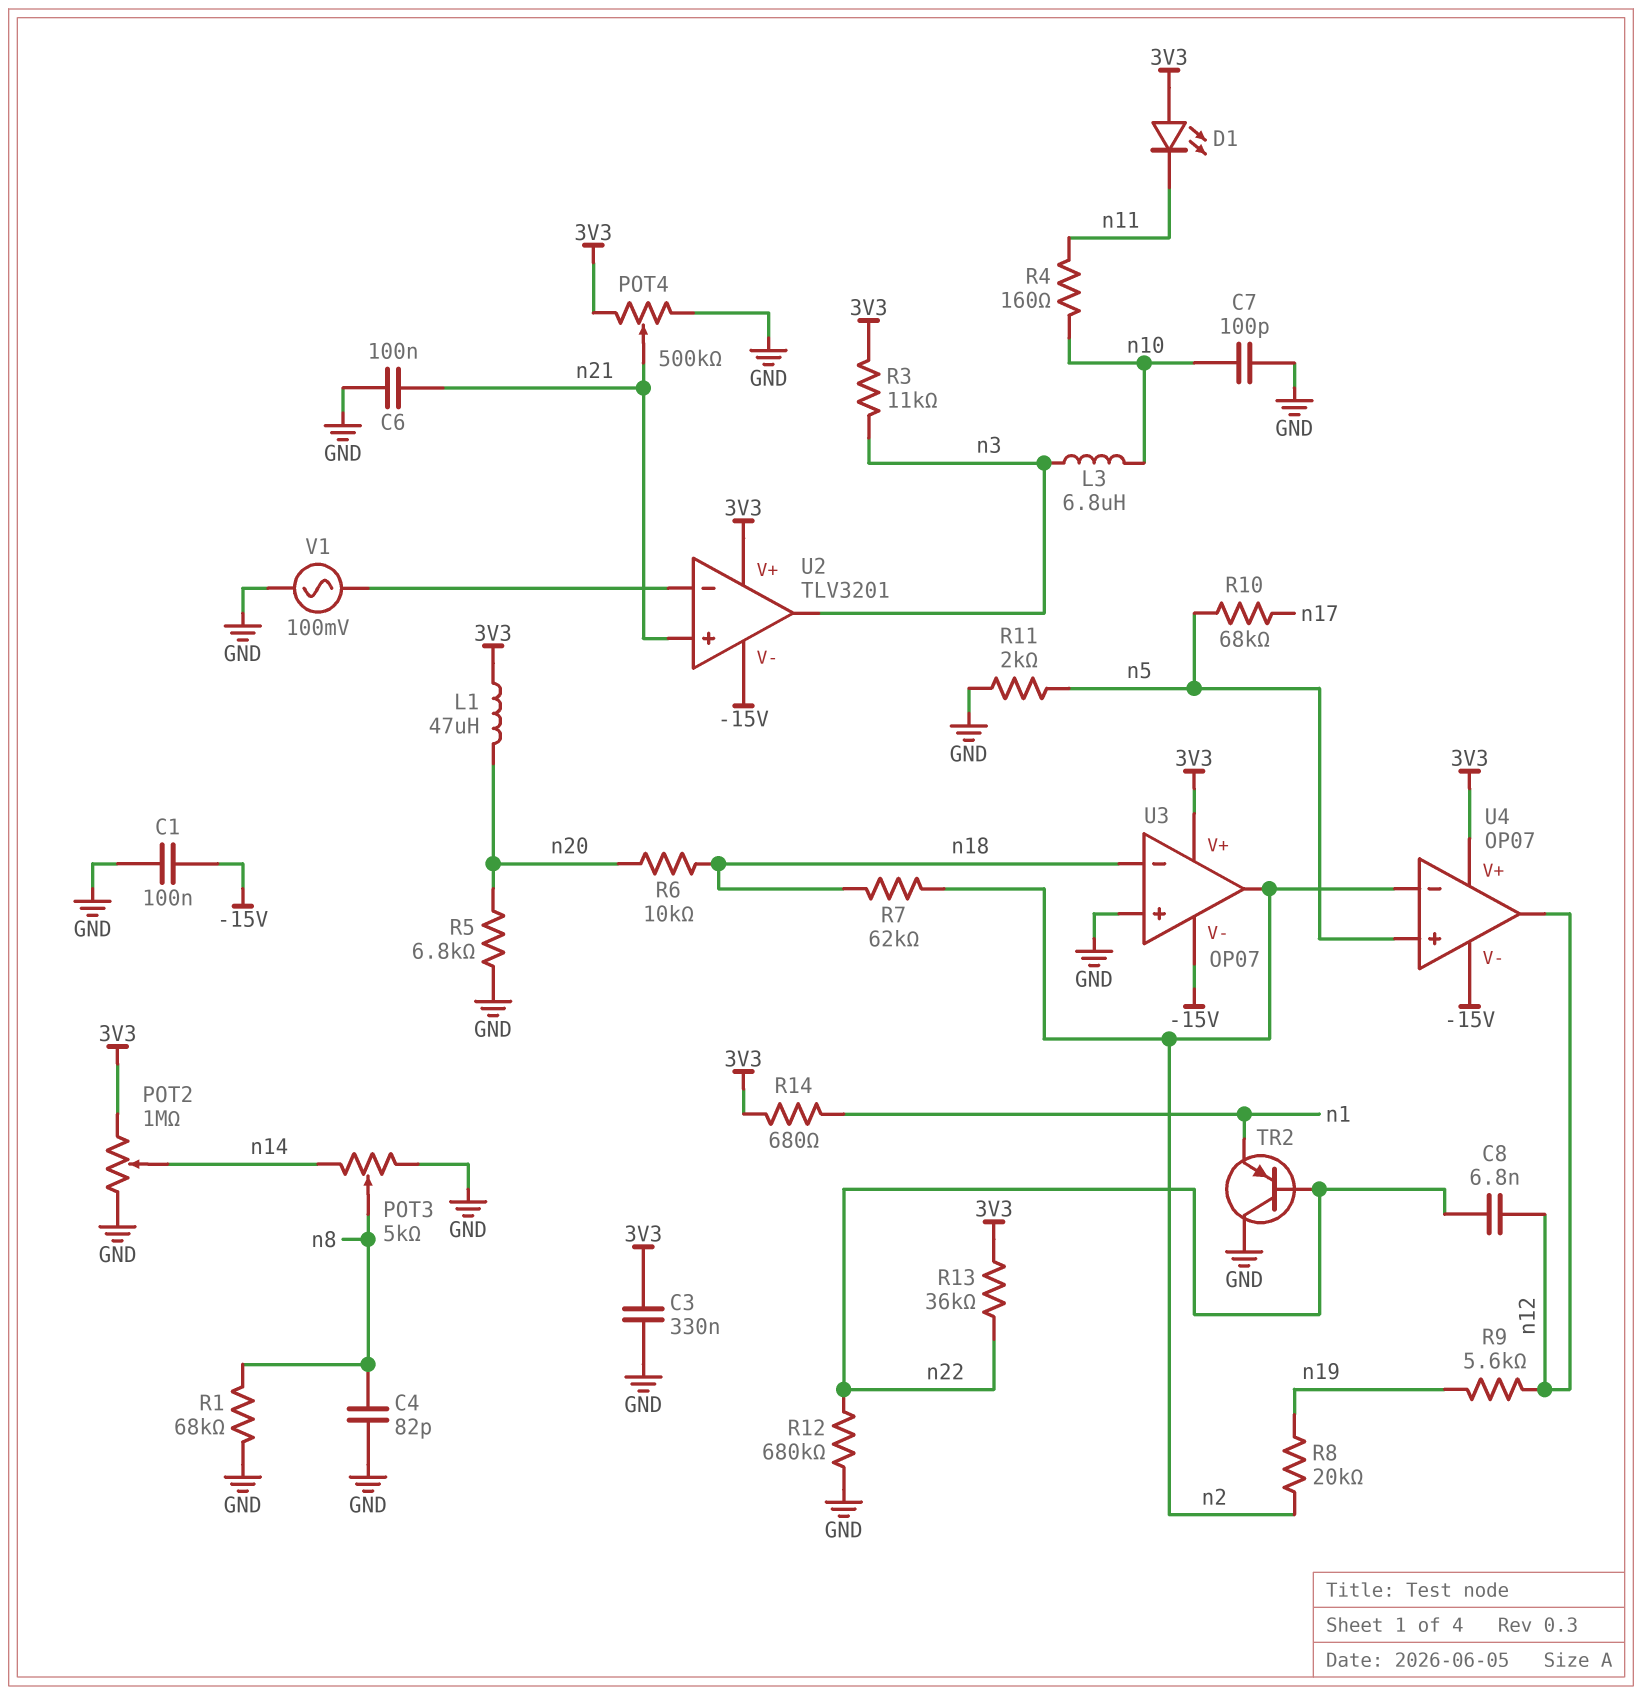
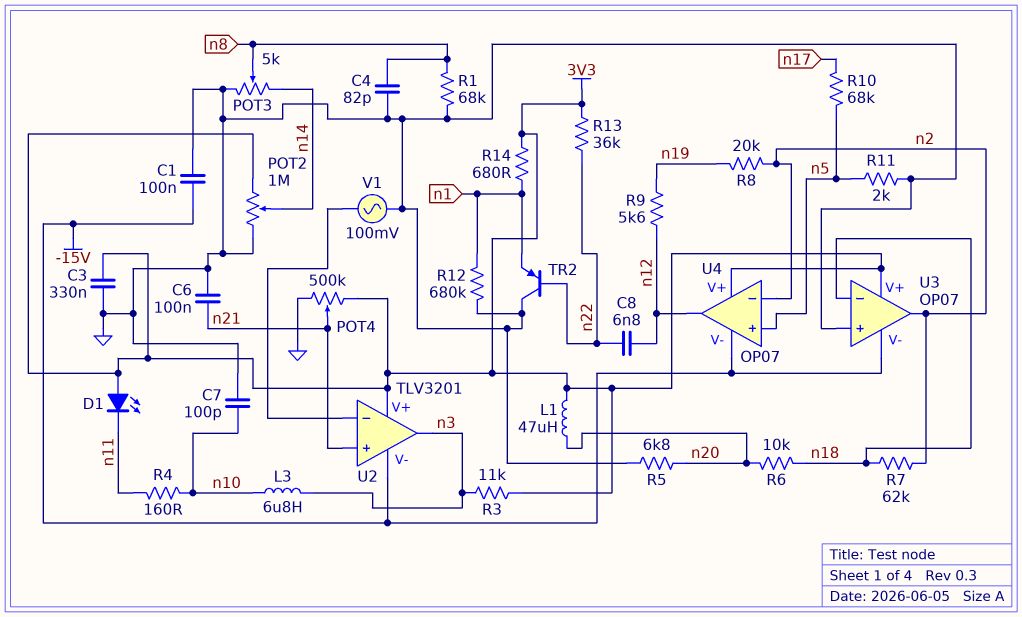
R12: 680k (GND, n22) -> 680k (GND, n1)

